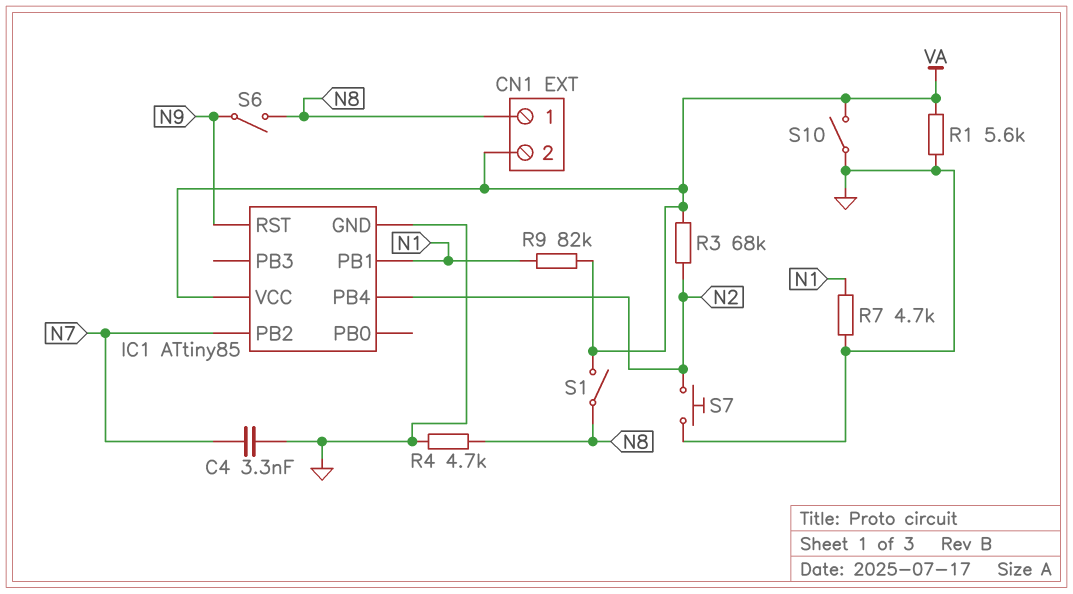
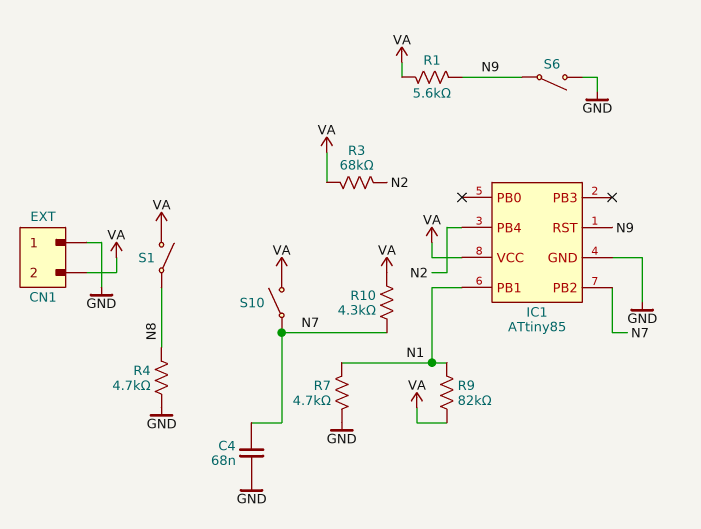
C4: 3.3nF (GND, N7) -> 68nF (GND, N7)
CN1 pin 1: N8 -> GND
R1: 5.6k (GND, VA) -> 5.6k (N9, VA)
R10: none -> 4.3k (N7, VA)
S6: switch (N8, N9) -> switch (GND, N9)
S7: button (GND, N2) -> none
S10: switch (GND, VA) -> switch (N7, VA)

